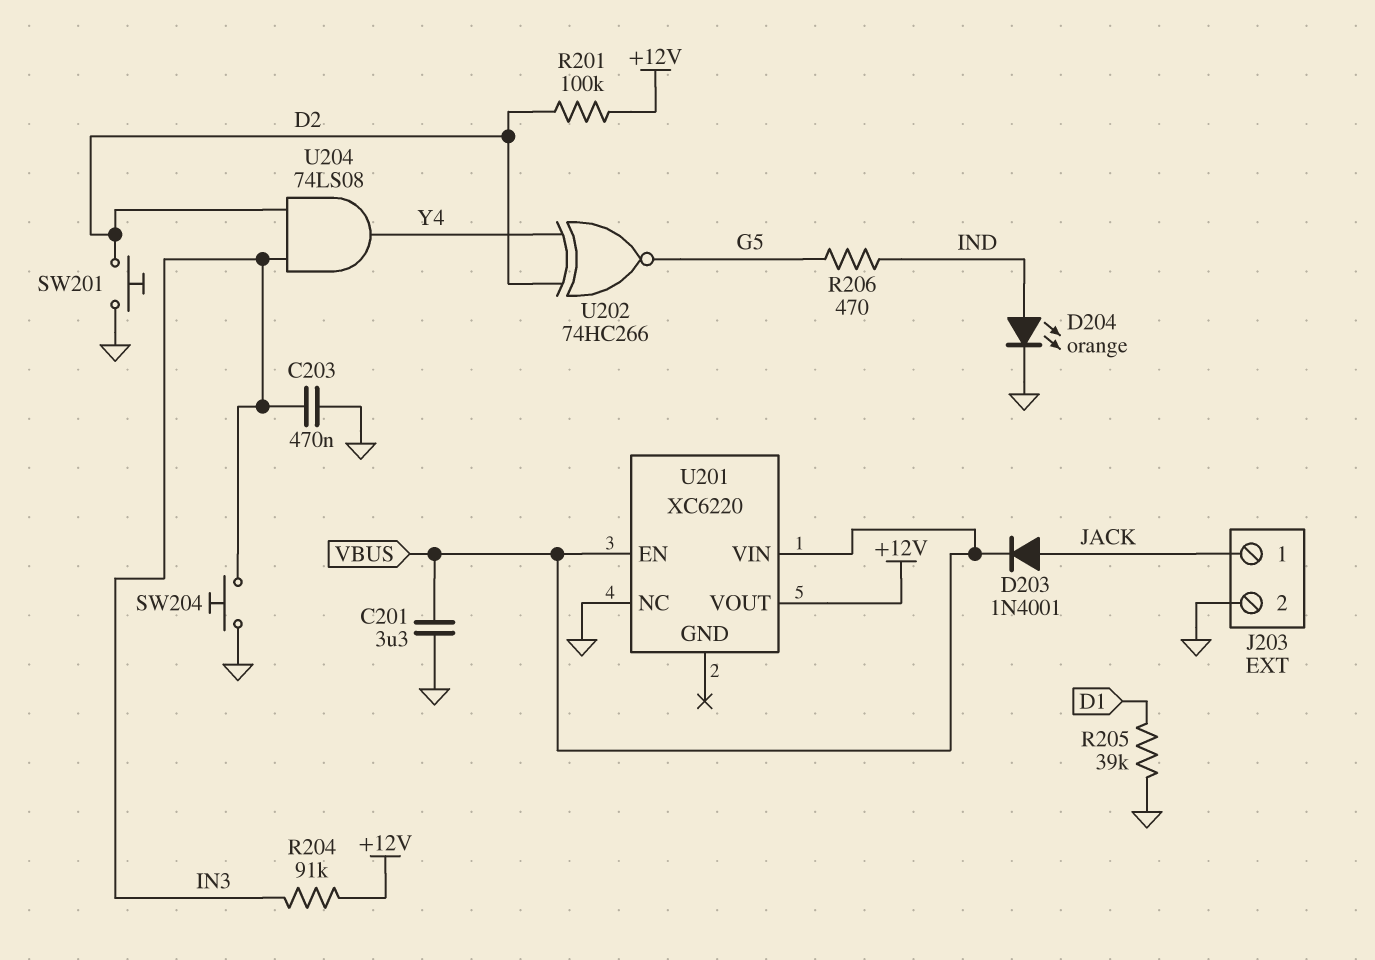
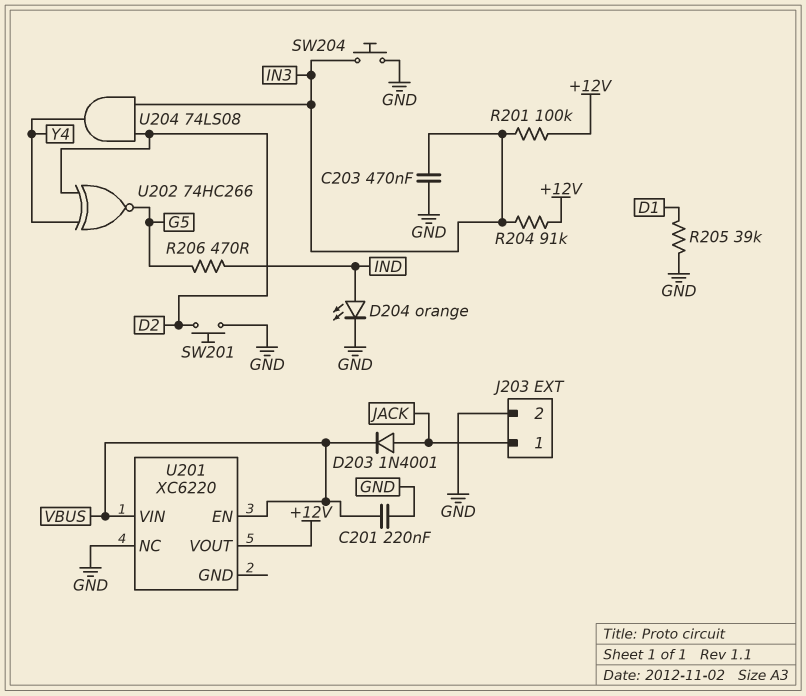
C201: 3.3uF (GND, VBUS) -> 220nF (GND, VBUS)
R201: 100k (+12V, D2) -> 100k (+12V, IN3)

